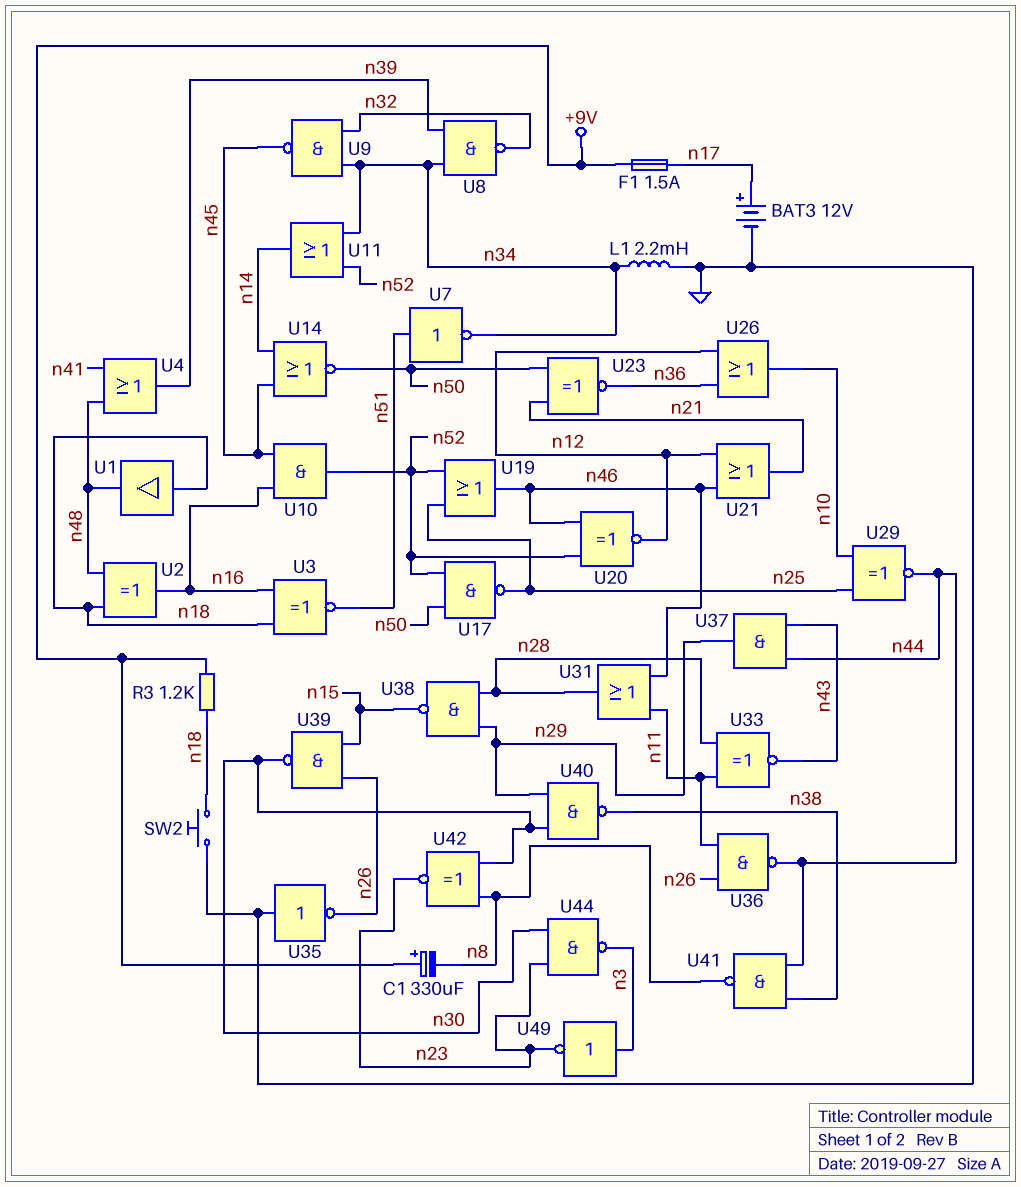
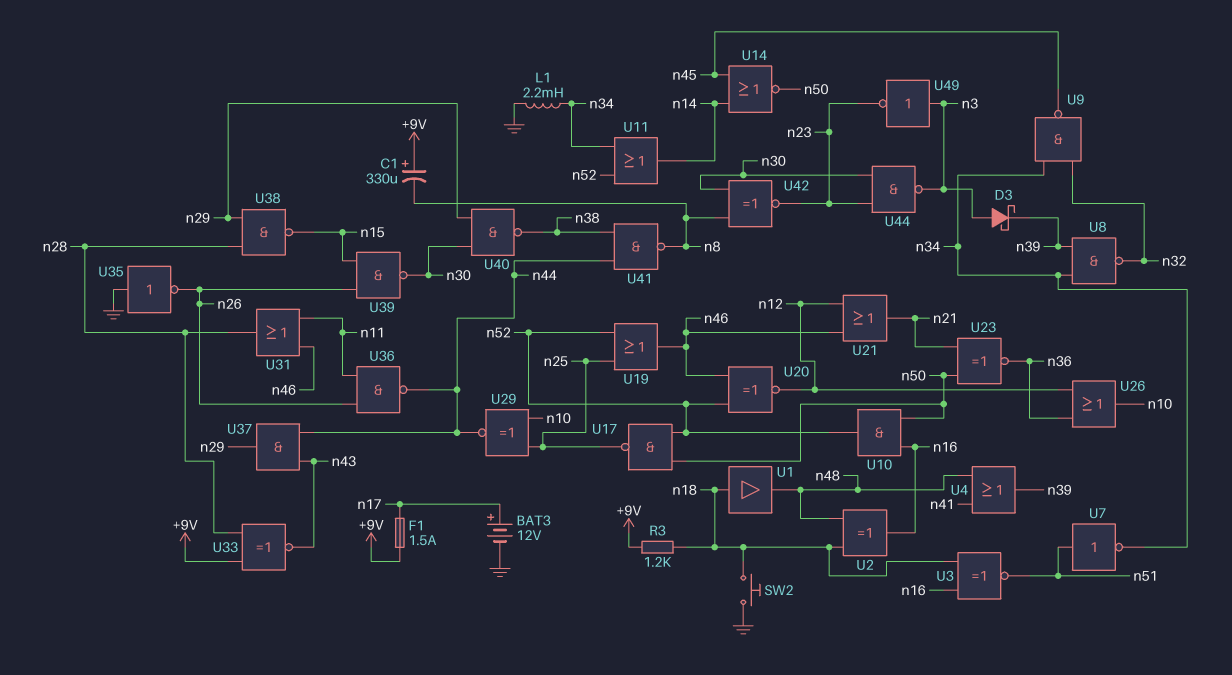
D3: none -> schottky (A n3, K n39)
U10: AND (in n16, in n45, out n52) -> AND (in n16, in n50, out n52)
U33: XNOR (in n11, in n28, out n43) -> XNOR (in +9V, in n28, out n43)

